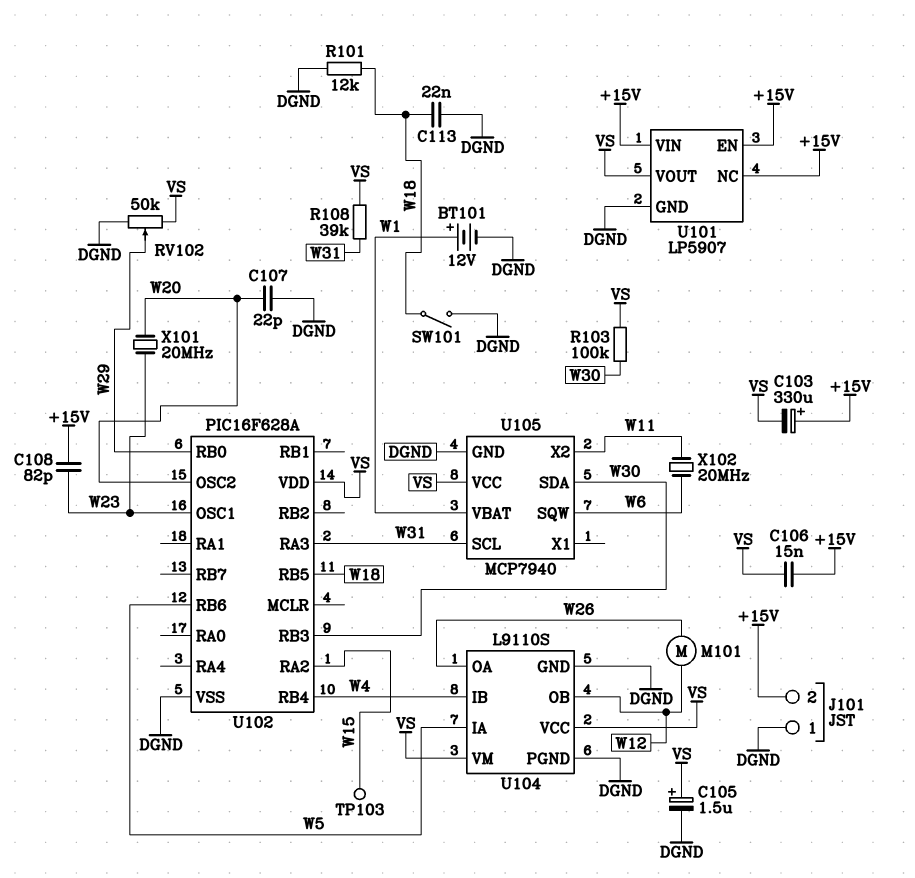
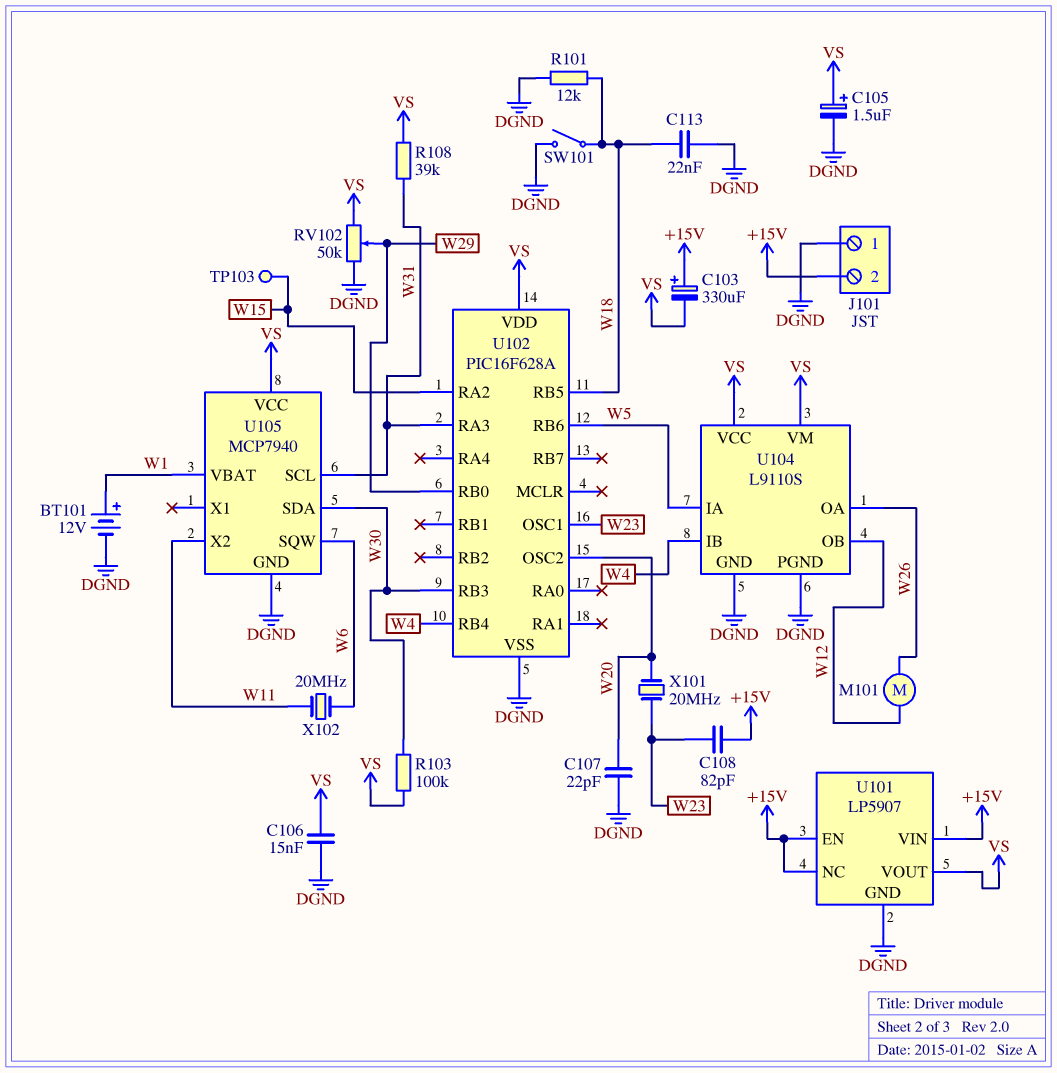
C106: 15nF (+15V, VS) -> 15nF (DGND, VS)

